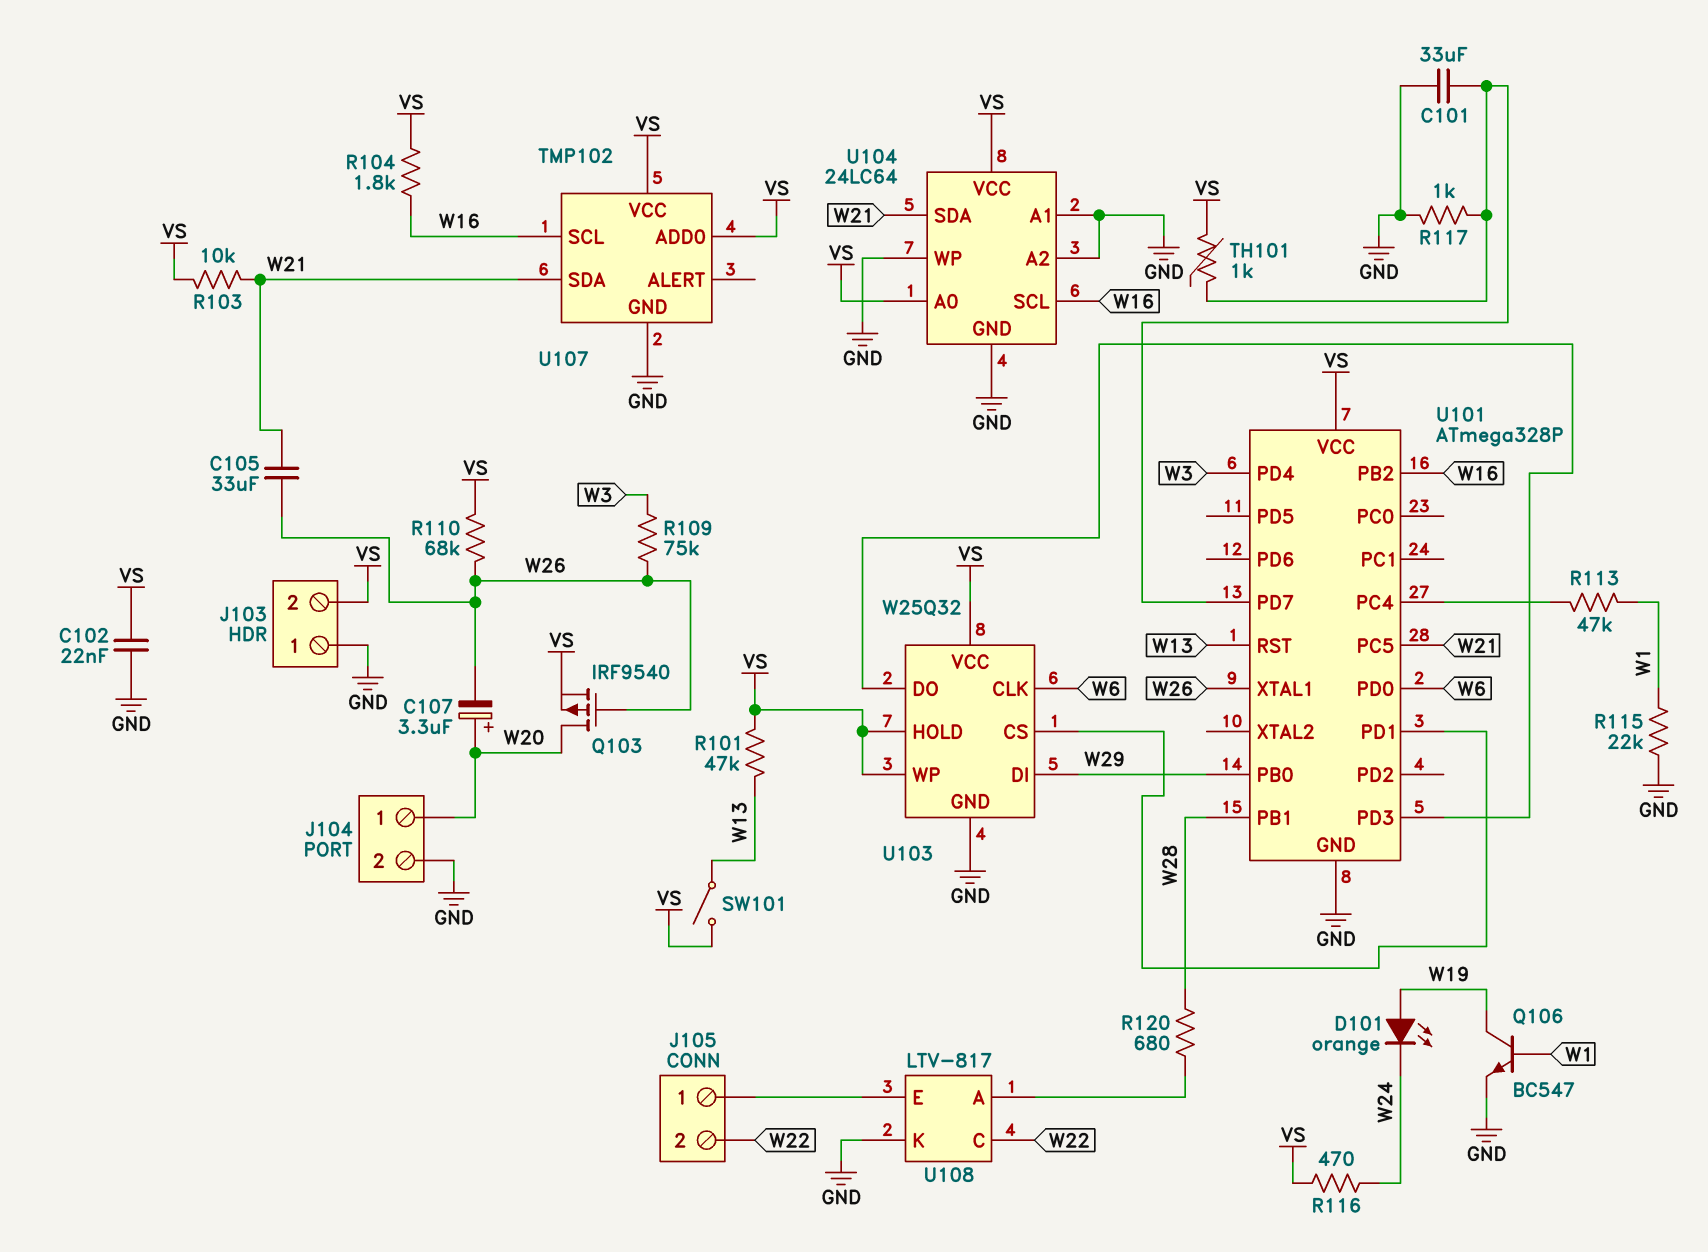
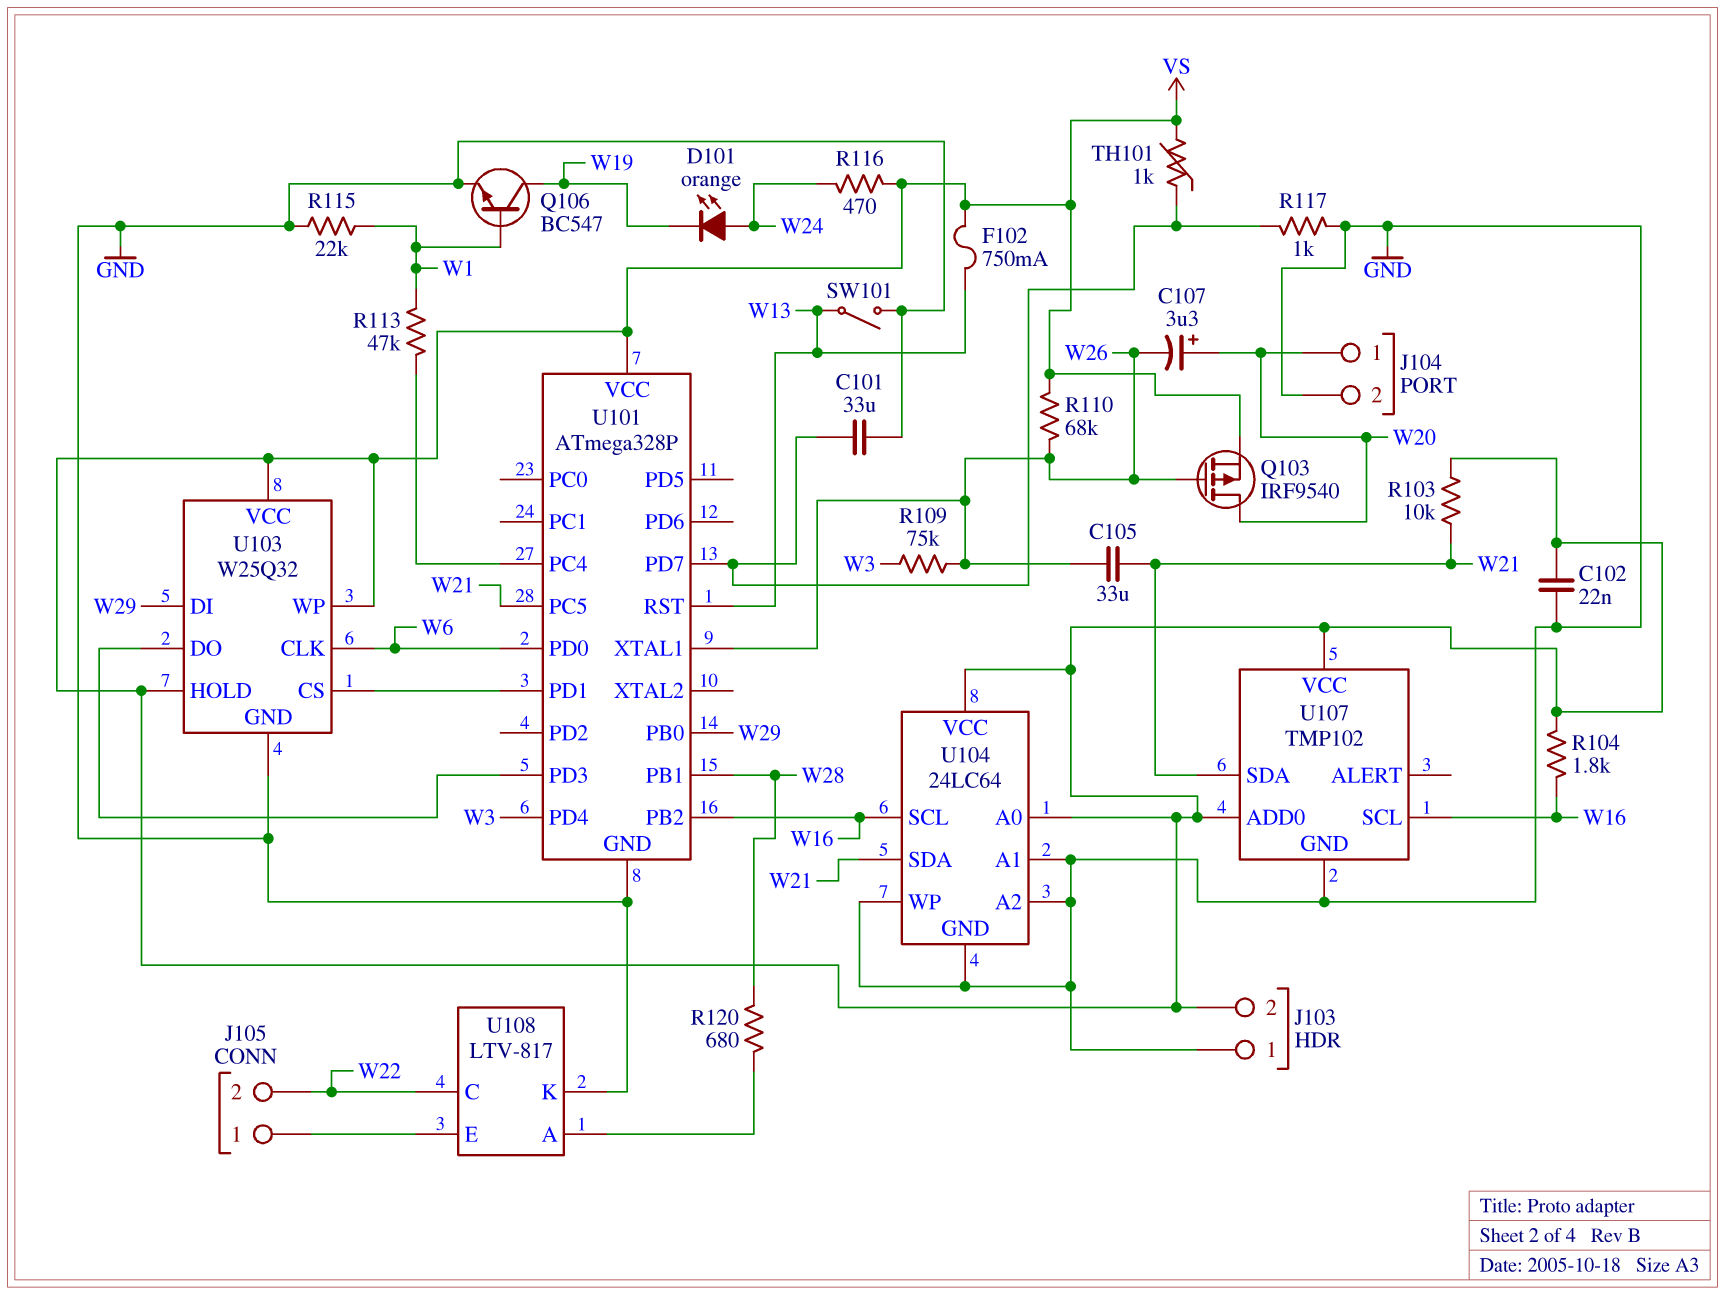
D101: LED orange (A W19, K W24) -> LED orange (A W24, K W19)
F102: none -> 750mA (VS, W13)
R101: 47k (VS, W13) -> none
SW101: switch (VS, W13) -> switch (GND, W13)

